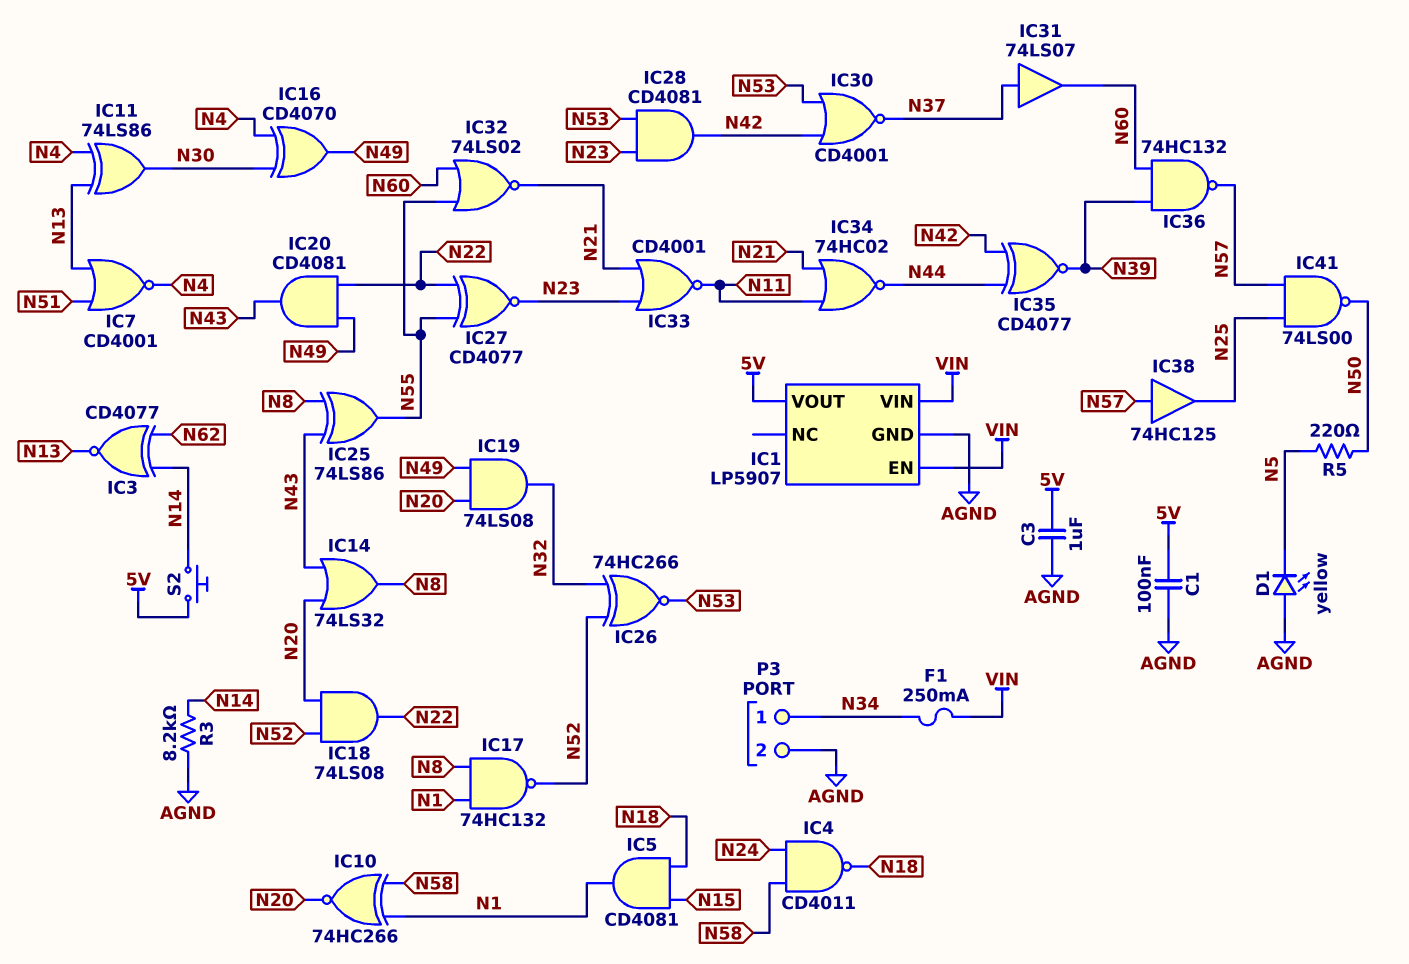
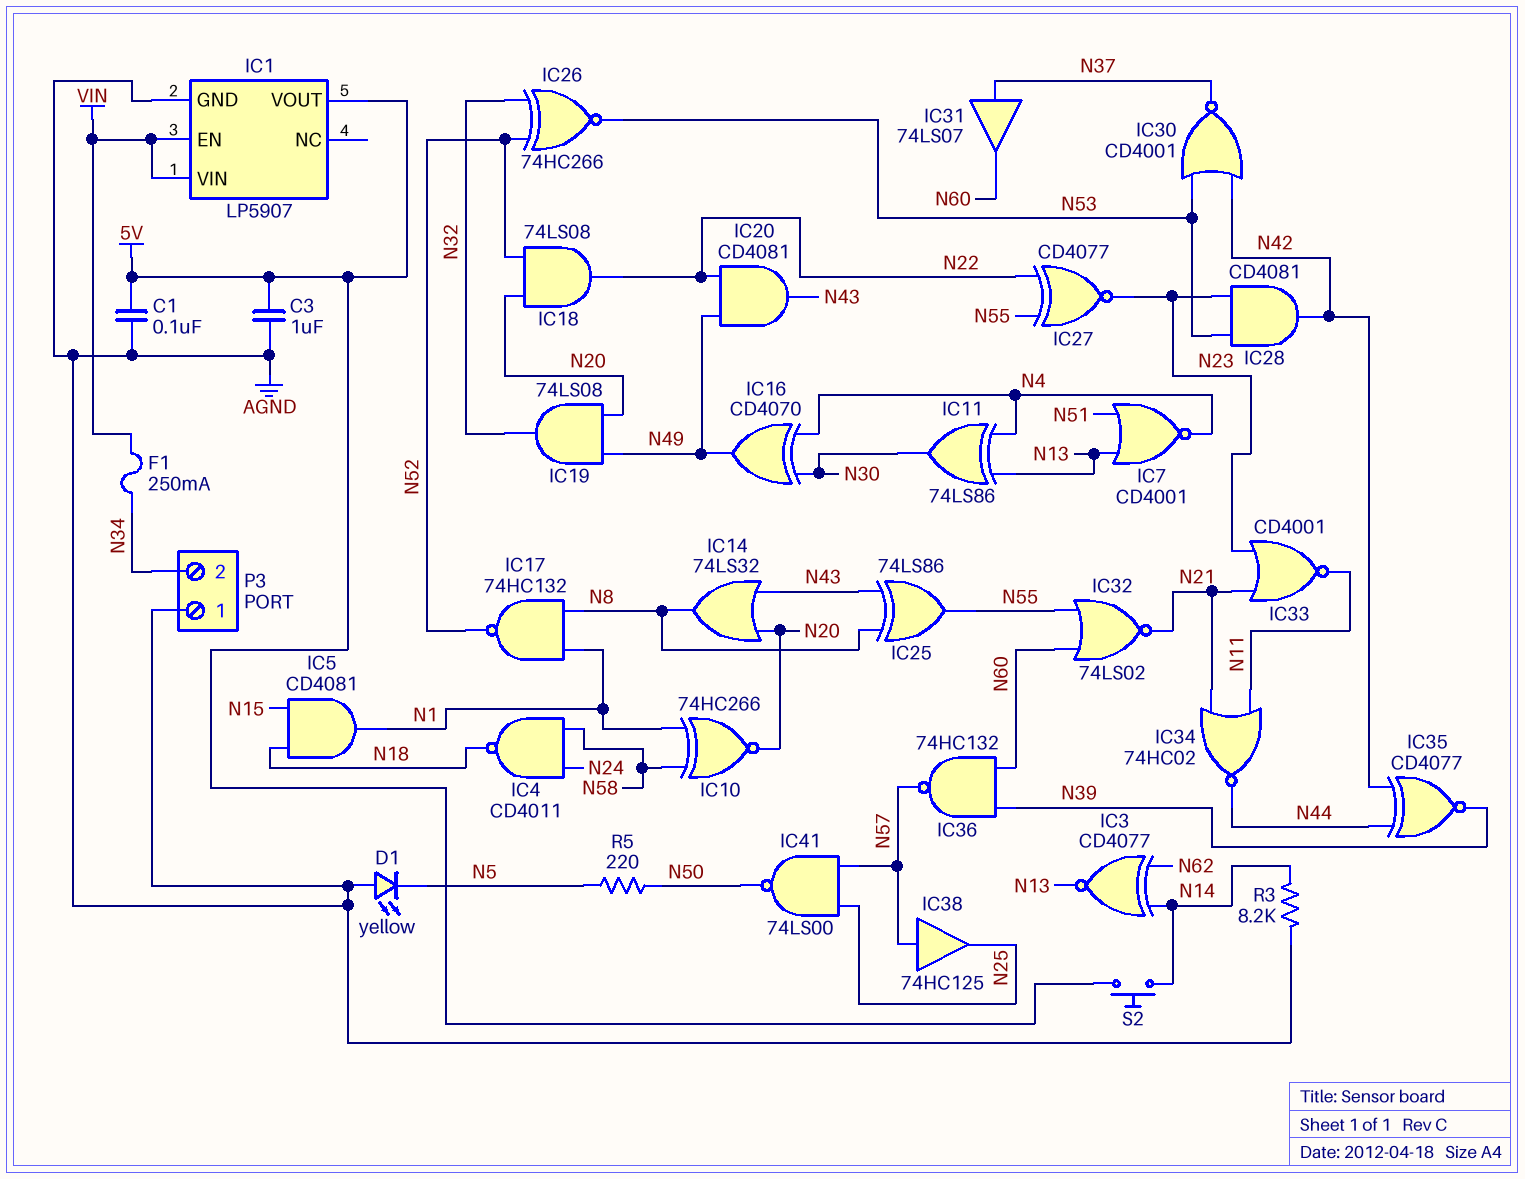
P3 pin 1: N34 -> AGND
P3 pin 2: AGND -> N34

